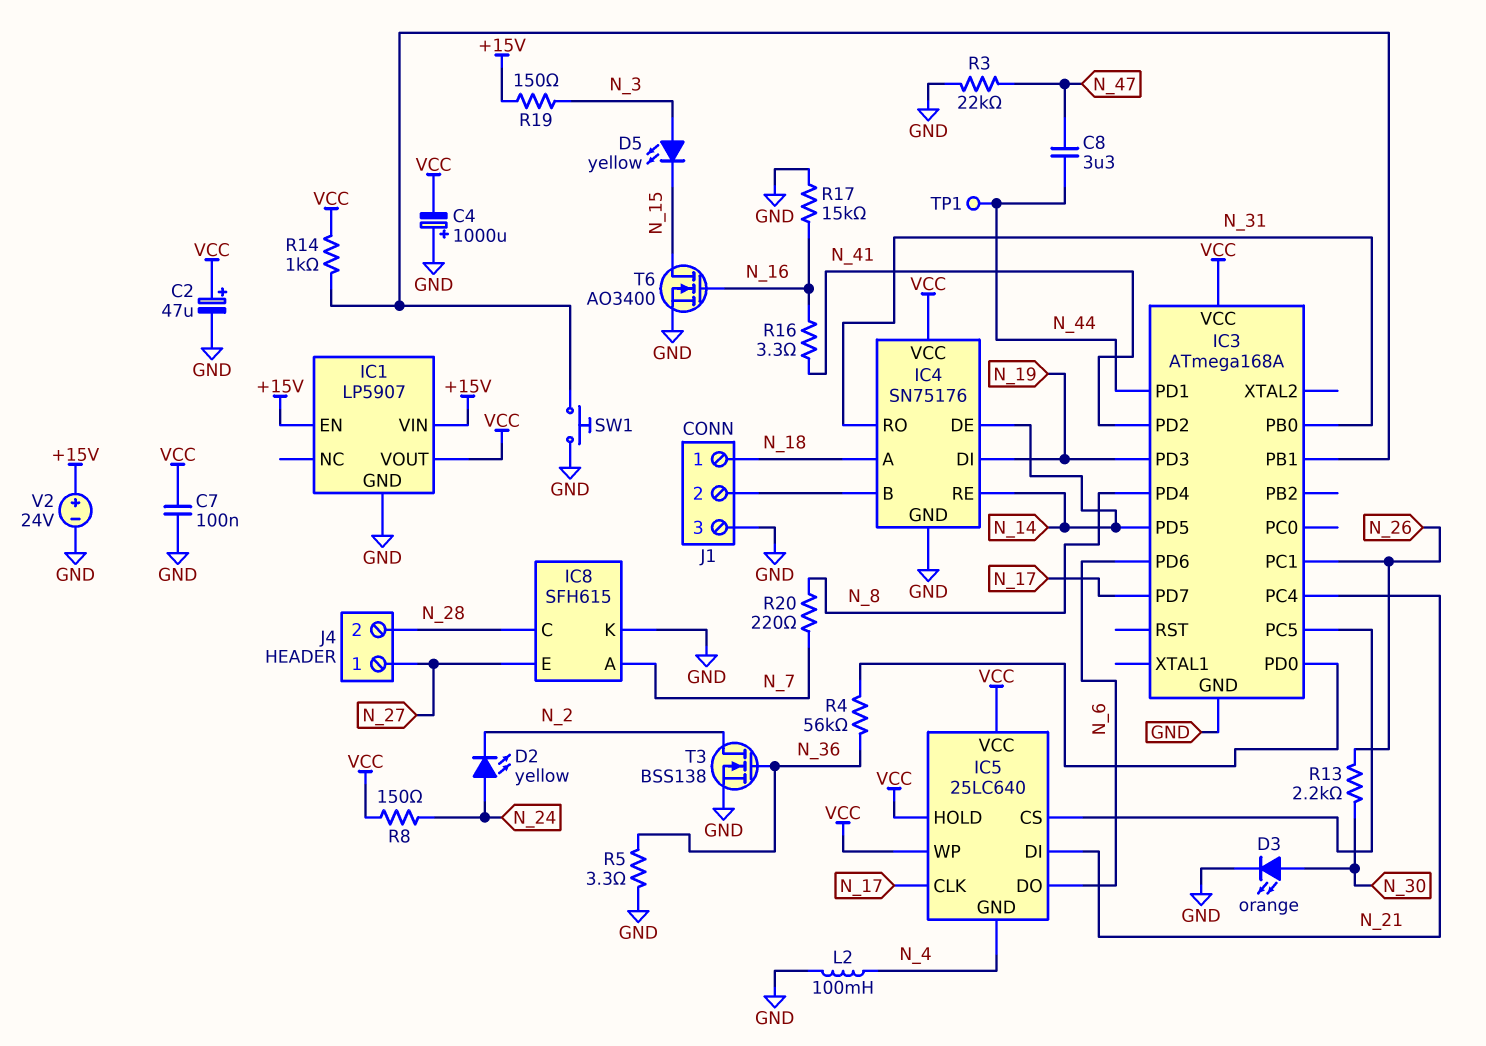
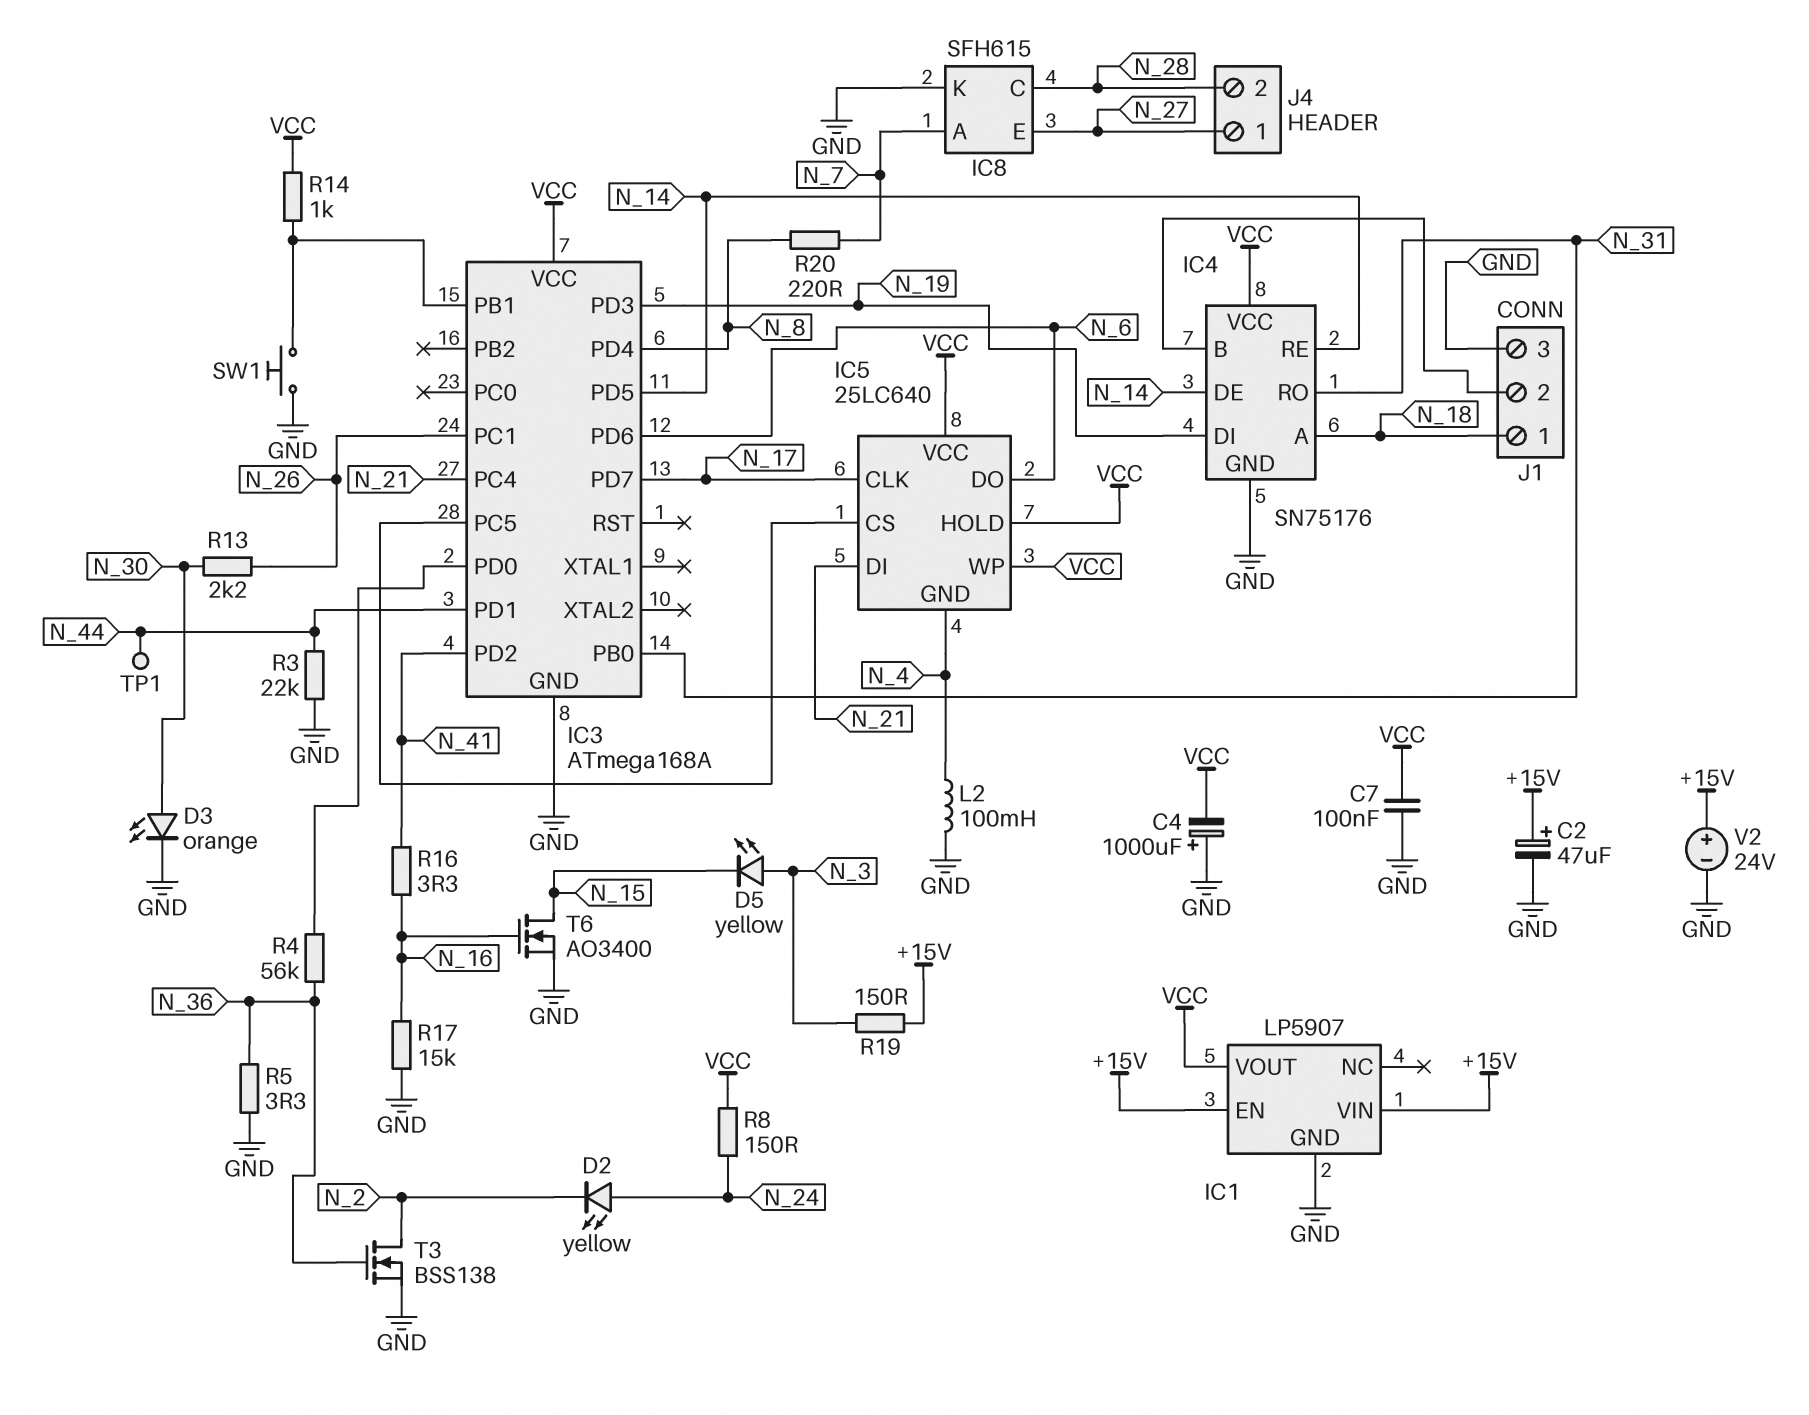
C2: 47uF (plus VCC, minus GND) -> 47uF (plus +15V, minus GND)
C8: 3.3uF (N_44, N_47) -> none
R3: 22k (GND, N_47) -> 22k (GND, N_44)

